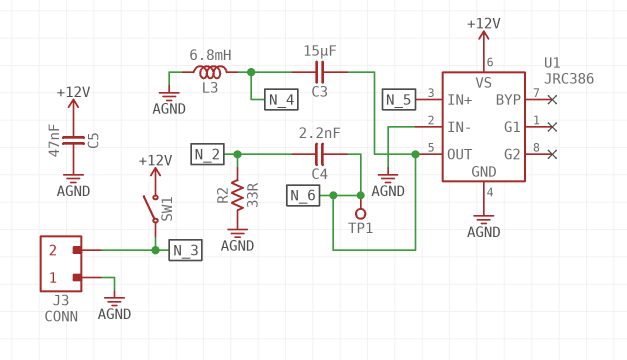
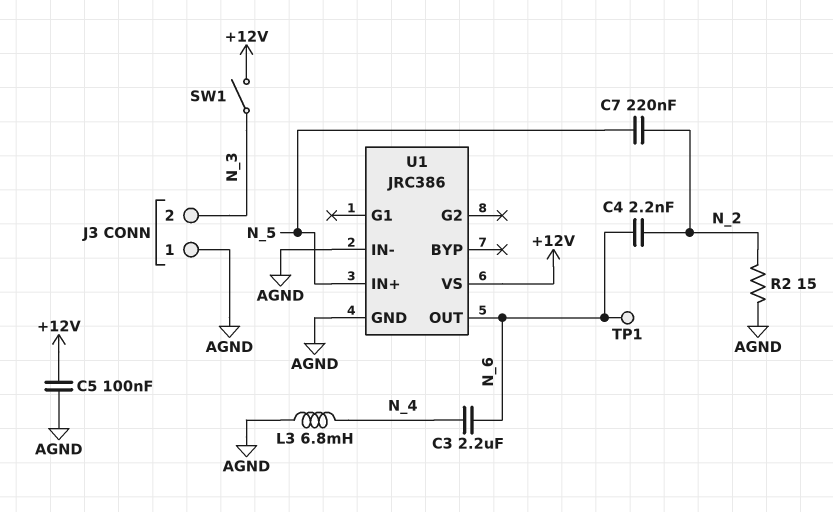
C3: 15uF (N_4, N_6) -> 2.2uF (N_4, N_6)
C5: 47nF (+12V, AGND) -> 100nF (+12V, AGND)
C7: none -> 220nF (N_2, N_5)
R2: 33 (AGND, N_2) -> 15 (AGND, N_2)

